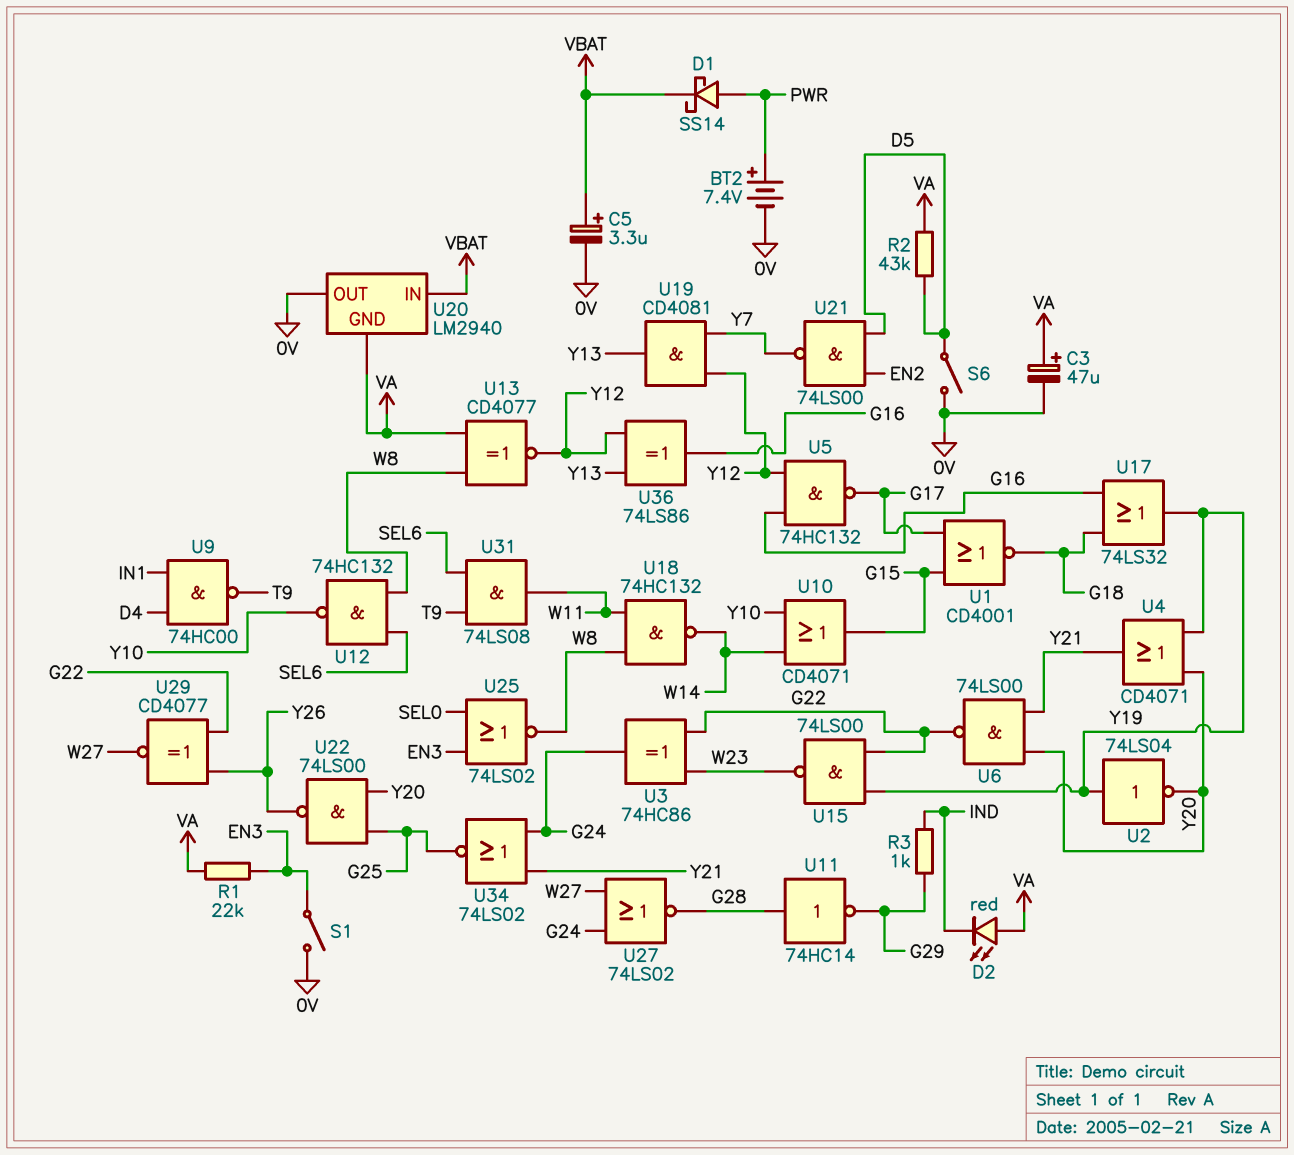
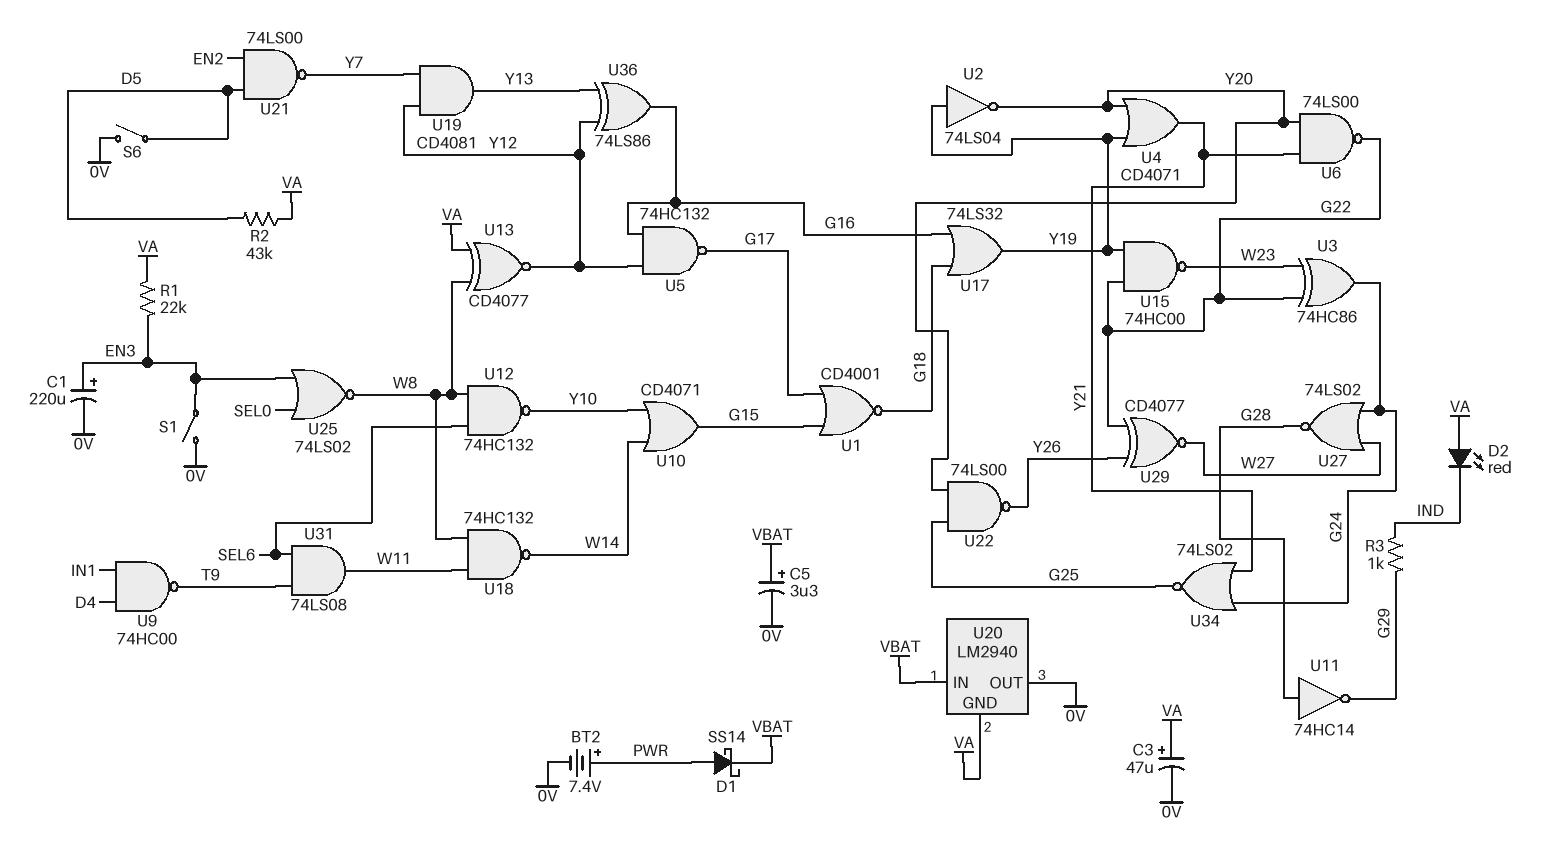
C1: none -> 220uF (plus EN3, minus 0V)
U15: NAND 74LS00 (in G22, in Y19, out W23) -> NAND 74HC00 (in G22, in Y19, out W23)

